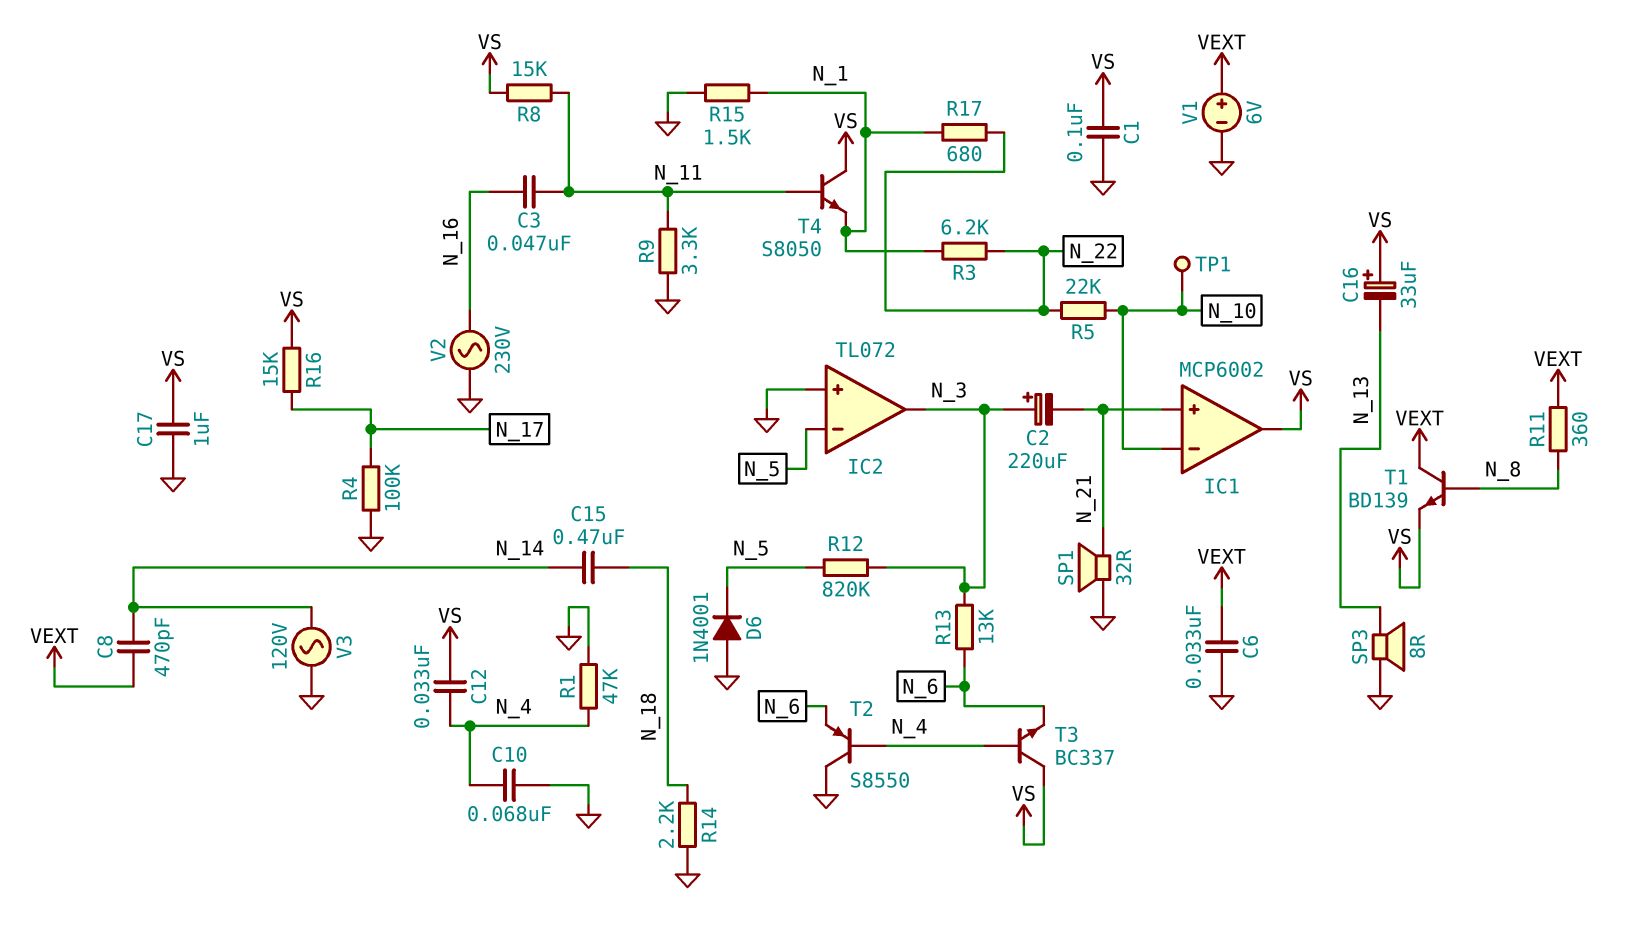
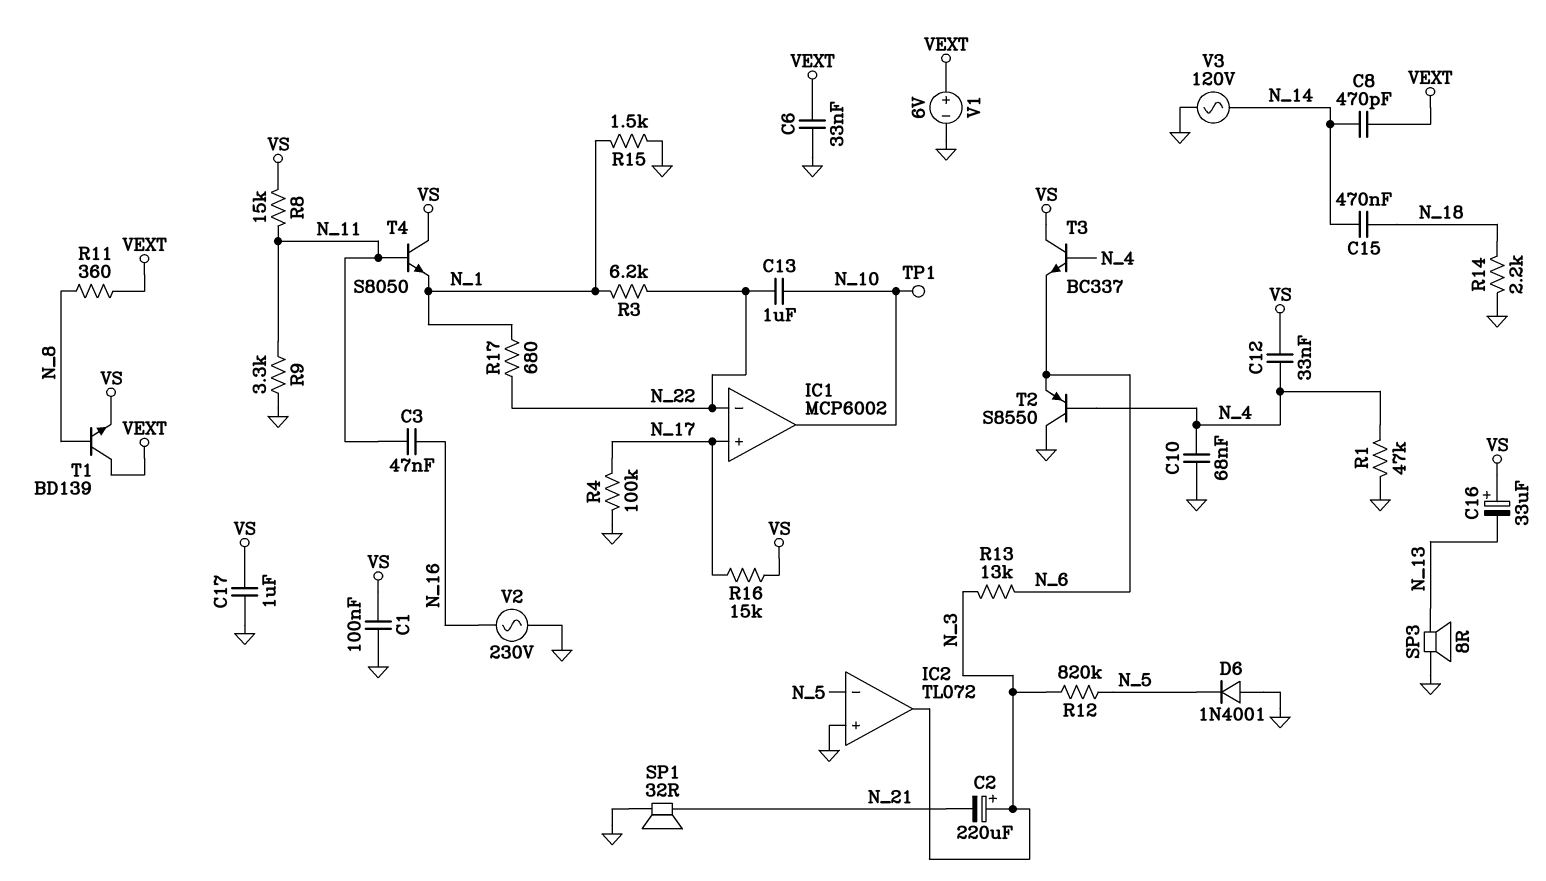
C13: none -> 1uF (N_10, N_22)
IC1 pin in+: N_21 -> N_17
IC1 pin in-: N_10 -> N_22
IC1 pin out: VS -> N_10
R5: 22k (N_10, N_22) -> none

